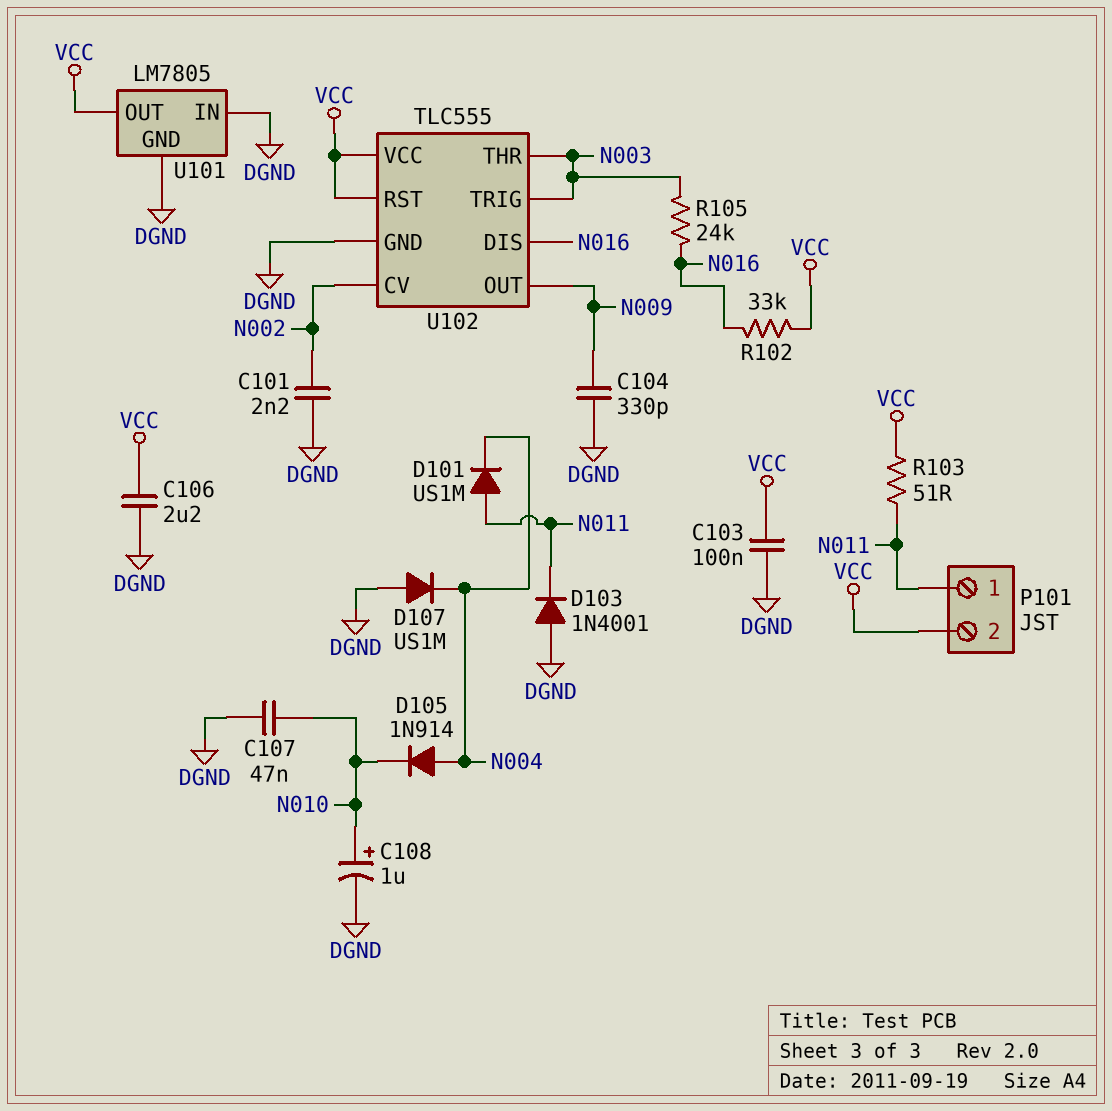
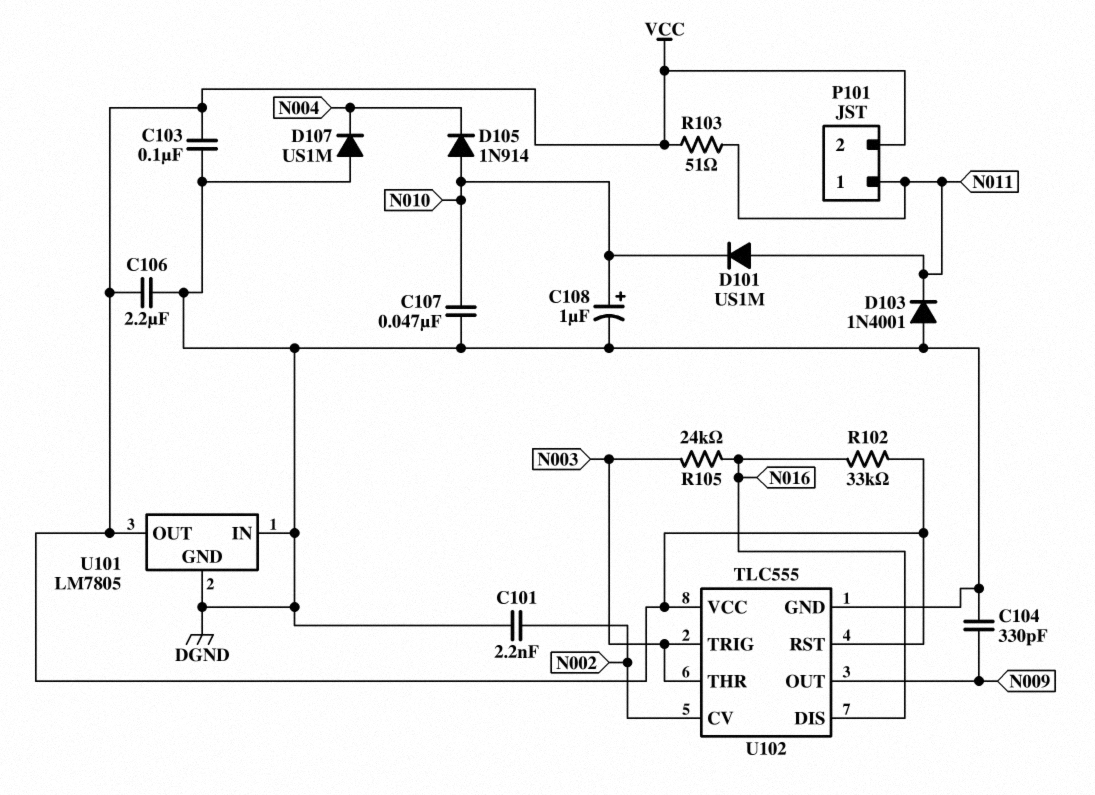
D101: diode US1M (A N011, K N004) -> diode US1M (A N011, K N010)
D105: diode 1N914 (A N004, K N010) -> diode 1N914 (A N010, K N004)

